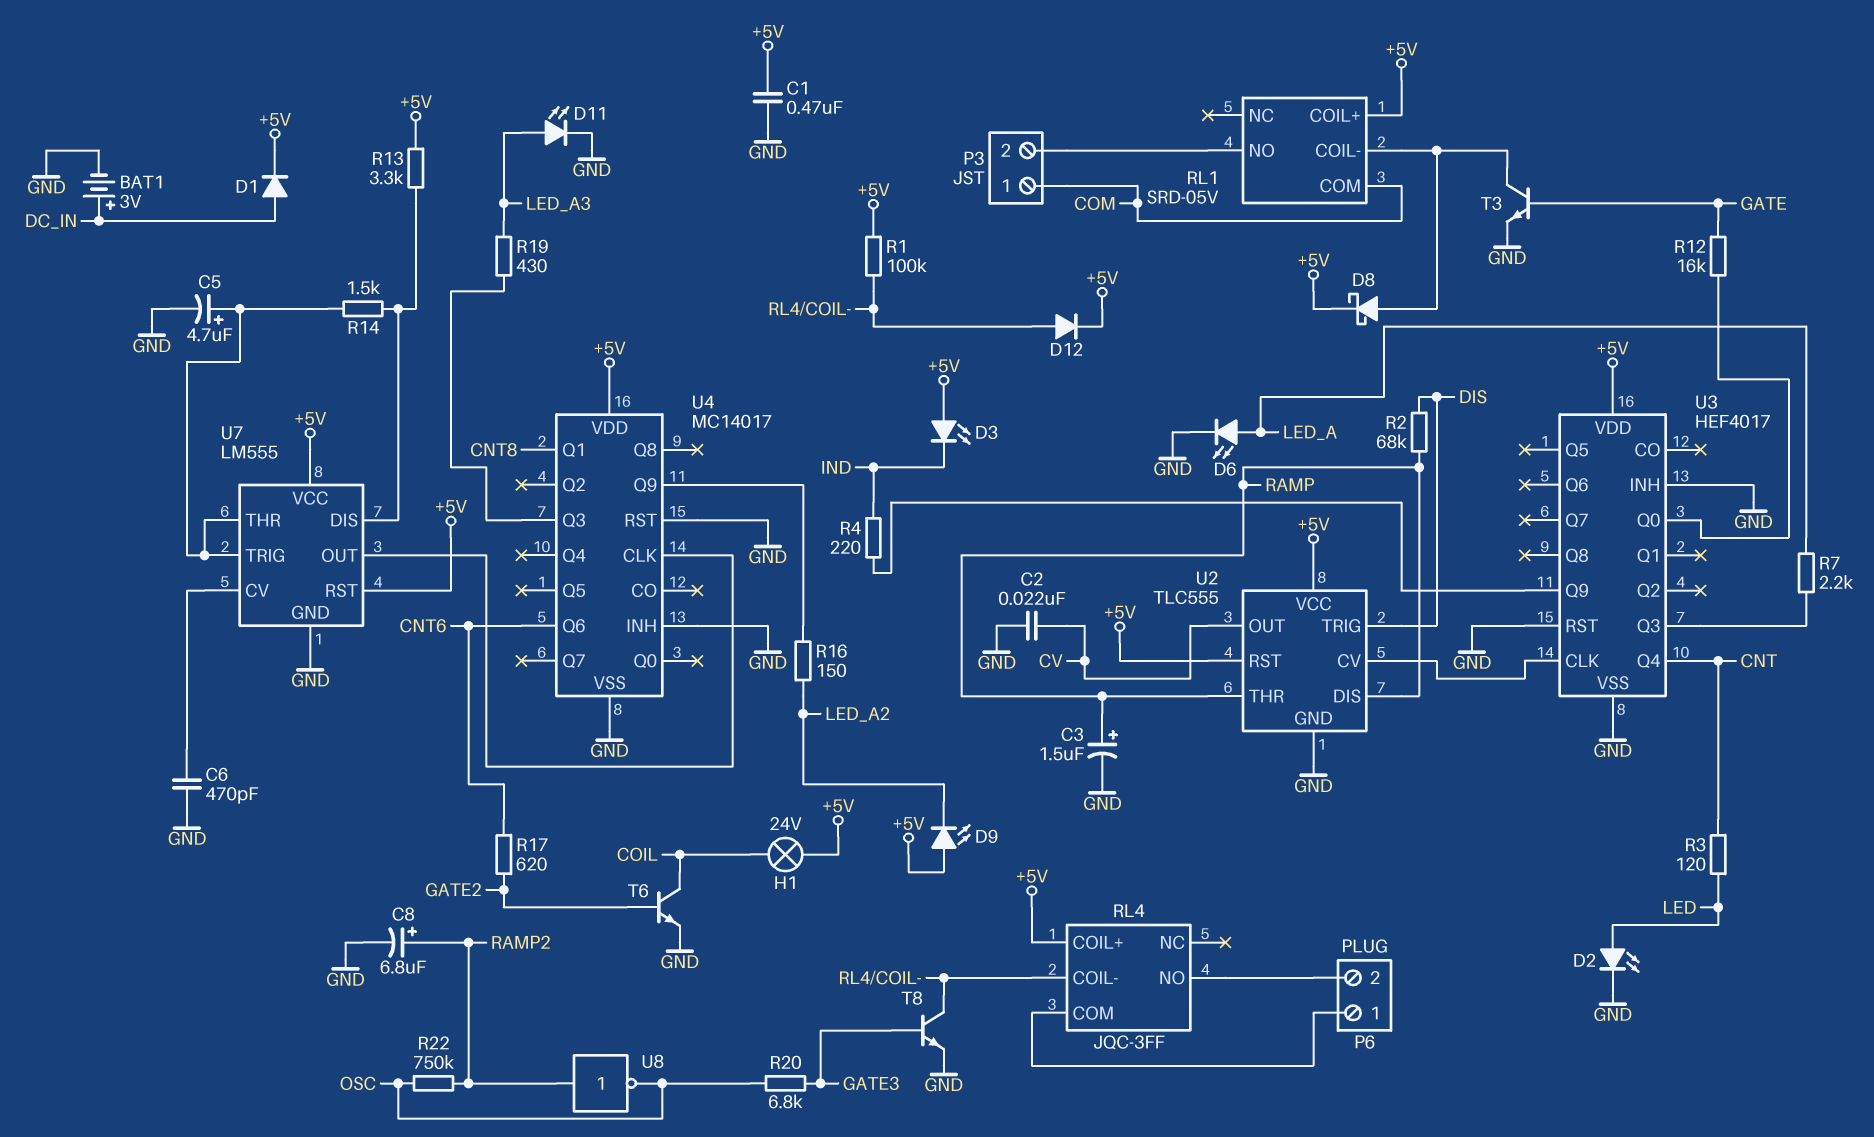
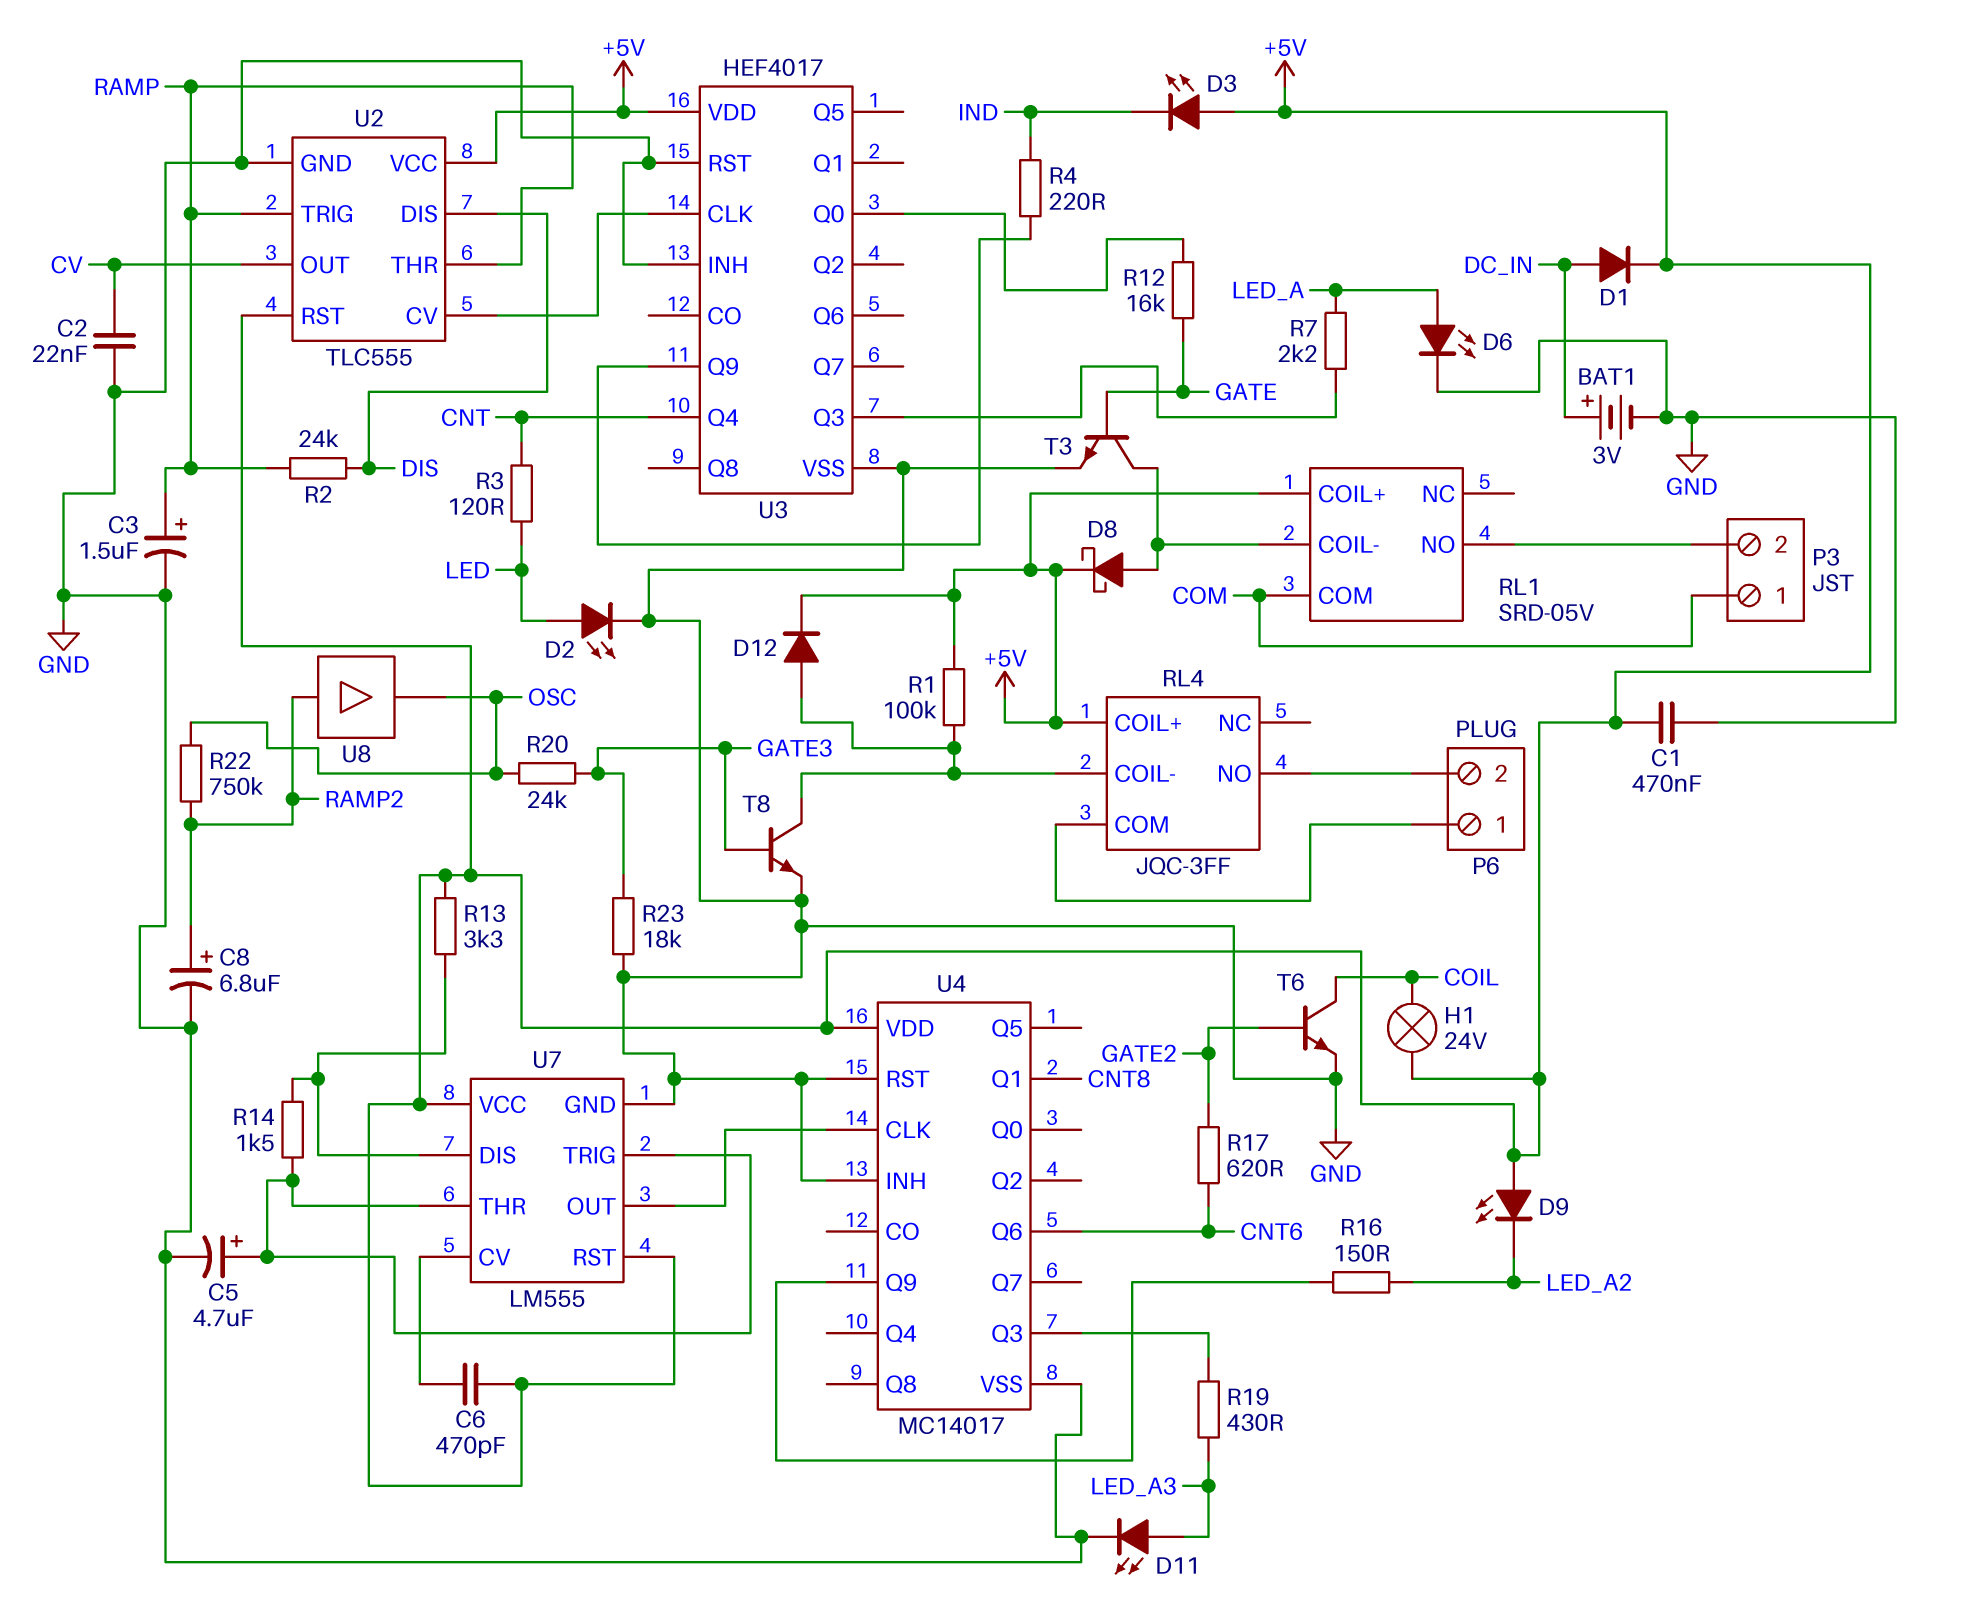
C6: 470pF (GND, U7/CV) -> 470pF (+5V, U7/CV)
R2: 68k (DIS, RAMP) -> 24k (DIS, RAMP)
R20: 6.8k (GATE3, OSC) -> 24k (GATE3, OSC)
R23: none -> 18k (GATE3, GND)
U2 pin DIS: RAMP -> DIS
U2 pin TRIG: DIS -> RAMP
U8: NOT (in RAMP2, out OSC) -> buffer (in RAMP2, out OSC)

